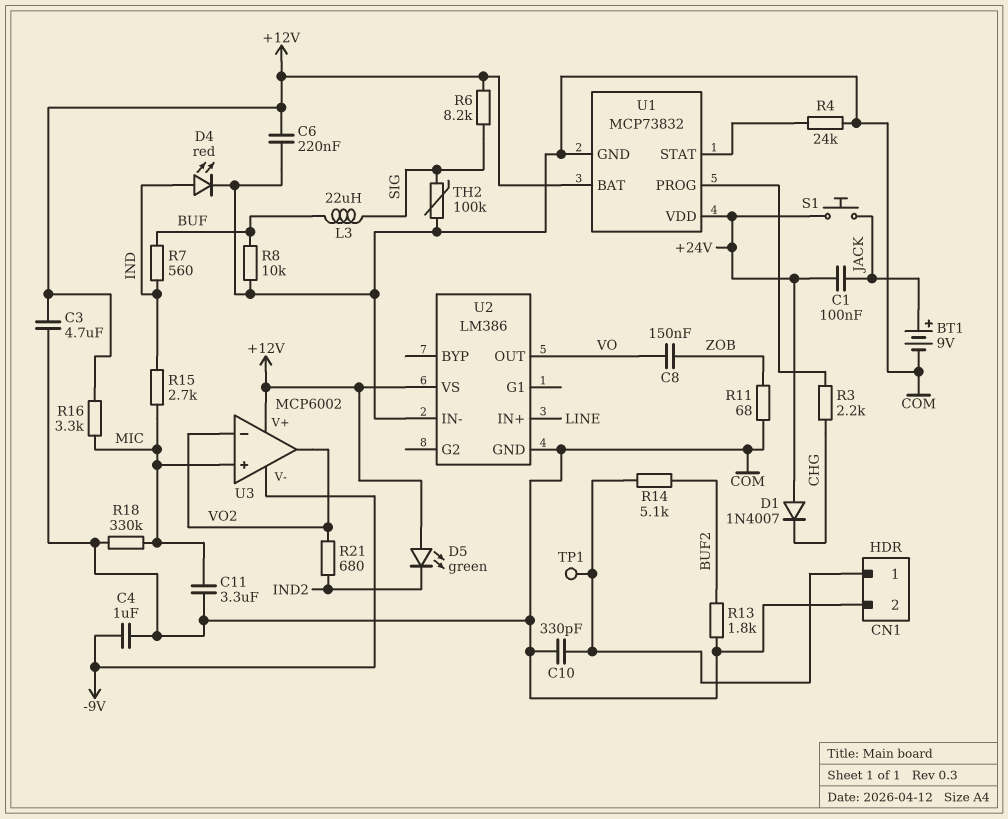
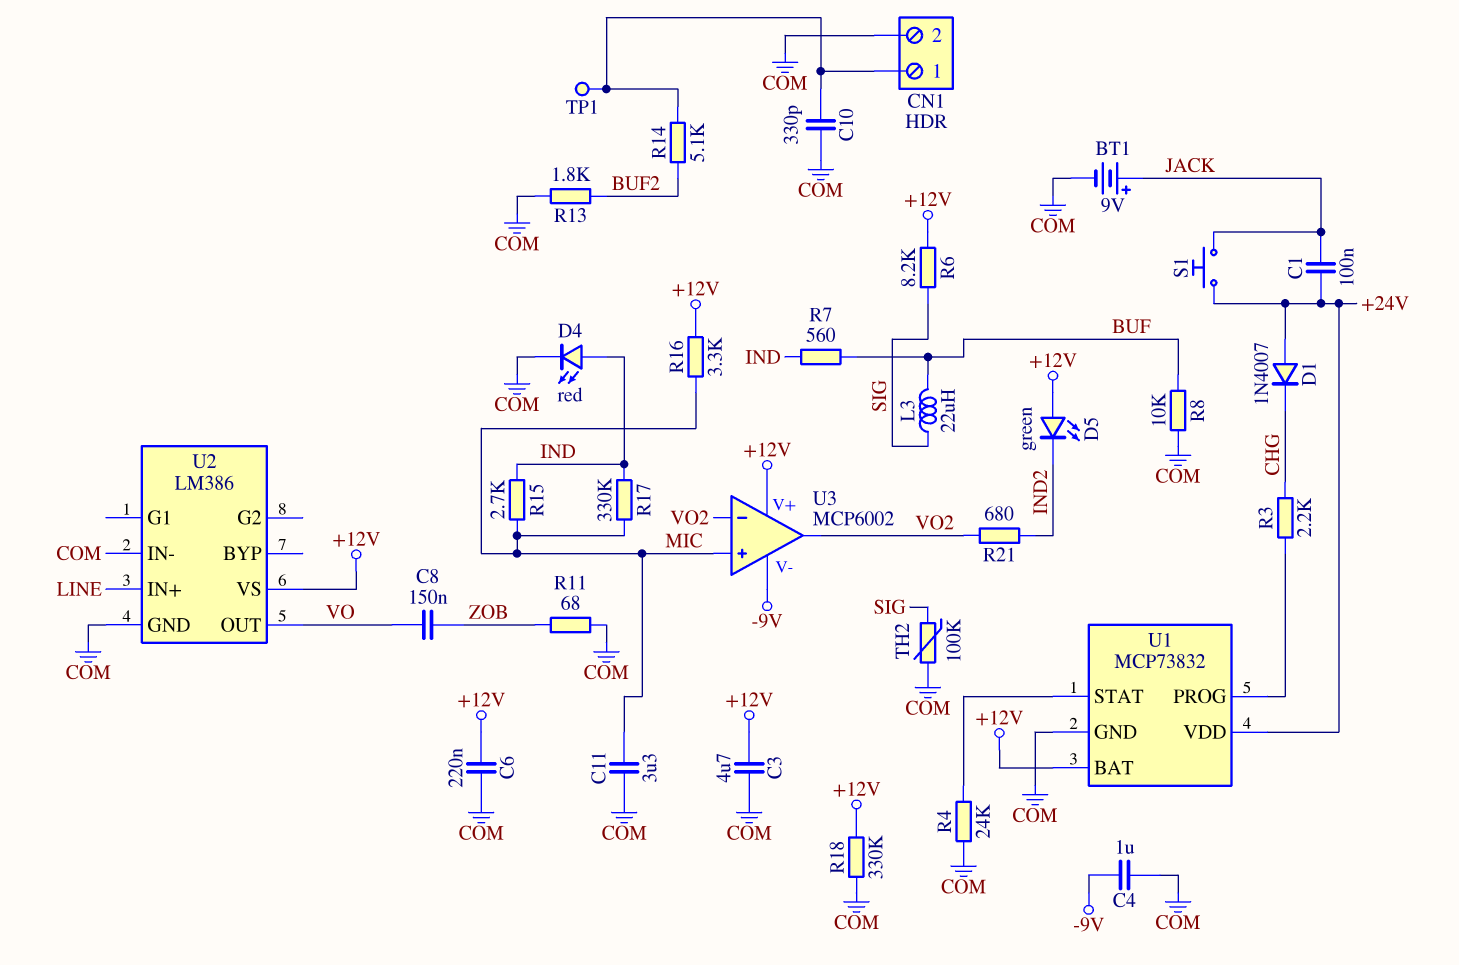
R17: none -> 330k (IND, MIC)
R18: 330k (COM, MIC) -> 330k (+12V, COM)

